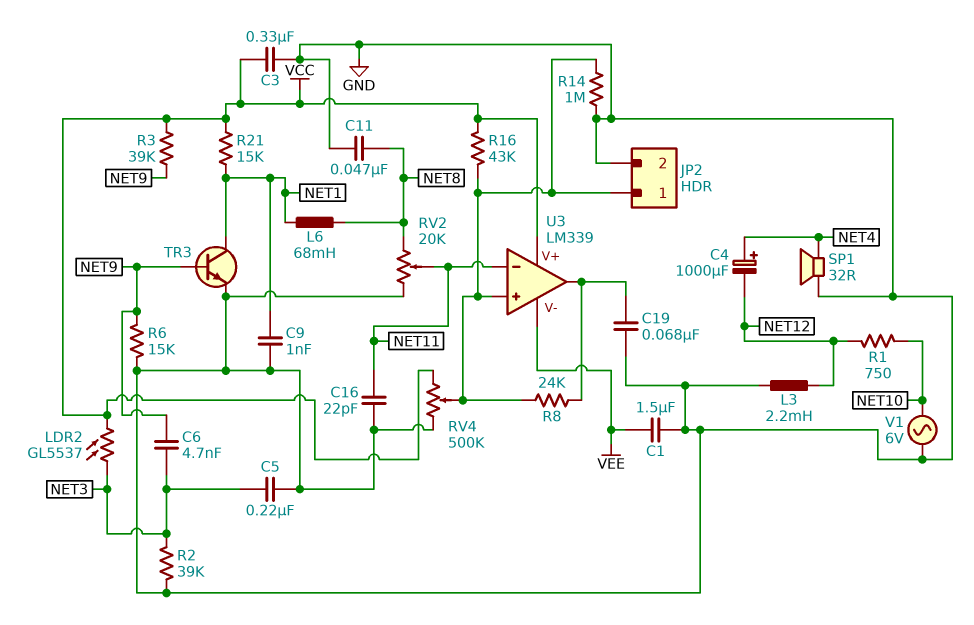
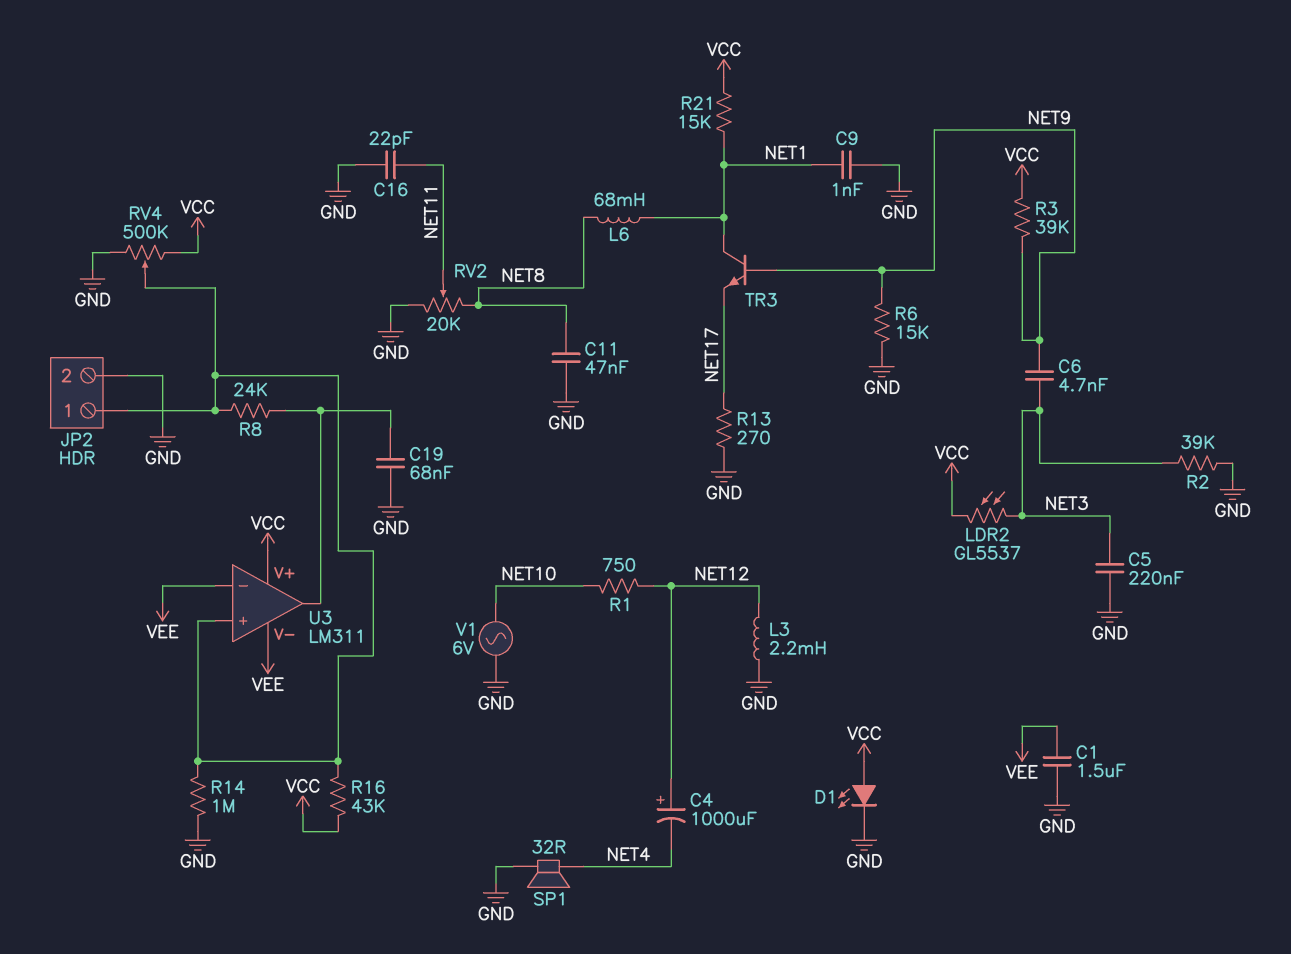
C3: 330nF (GND, VCC) -> none
C4: 1000uF (plus NET4, minus NET12) -> 1000uF (plus NET12, minus NET4)
D1: none -> LED (A VCC, K GND)
R13: none -> 270 (GND, NET17)
TR3: NPN (B NET9, C NET1, E GND) -> NPN (B NET9, C NET1, E NET17)
U3: LM339 -> LM311
U3 pin in-: NET11 -> VEE

